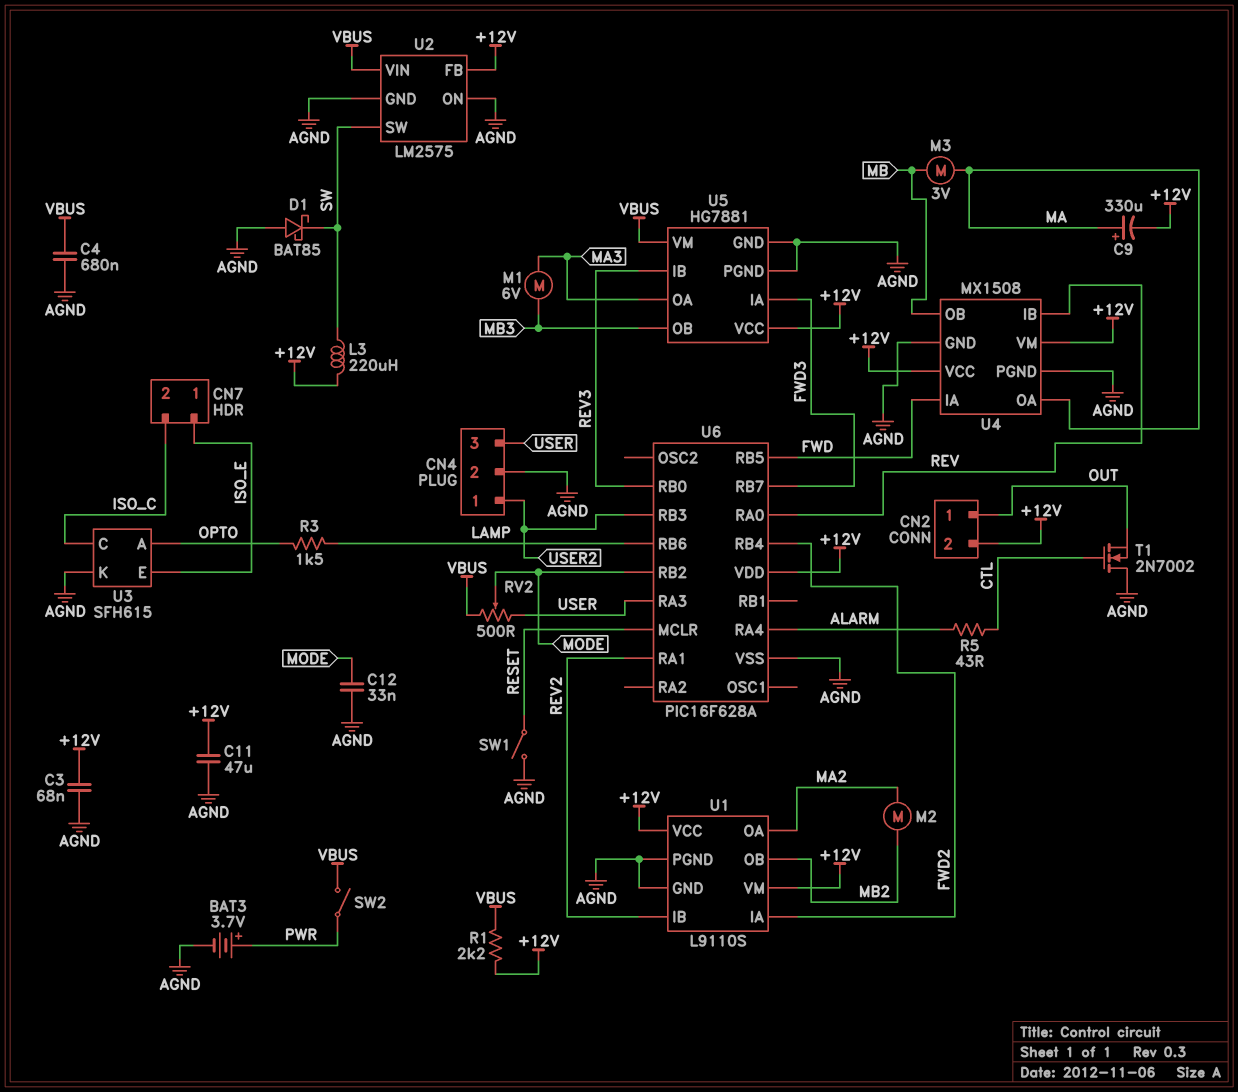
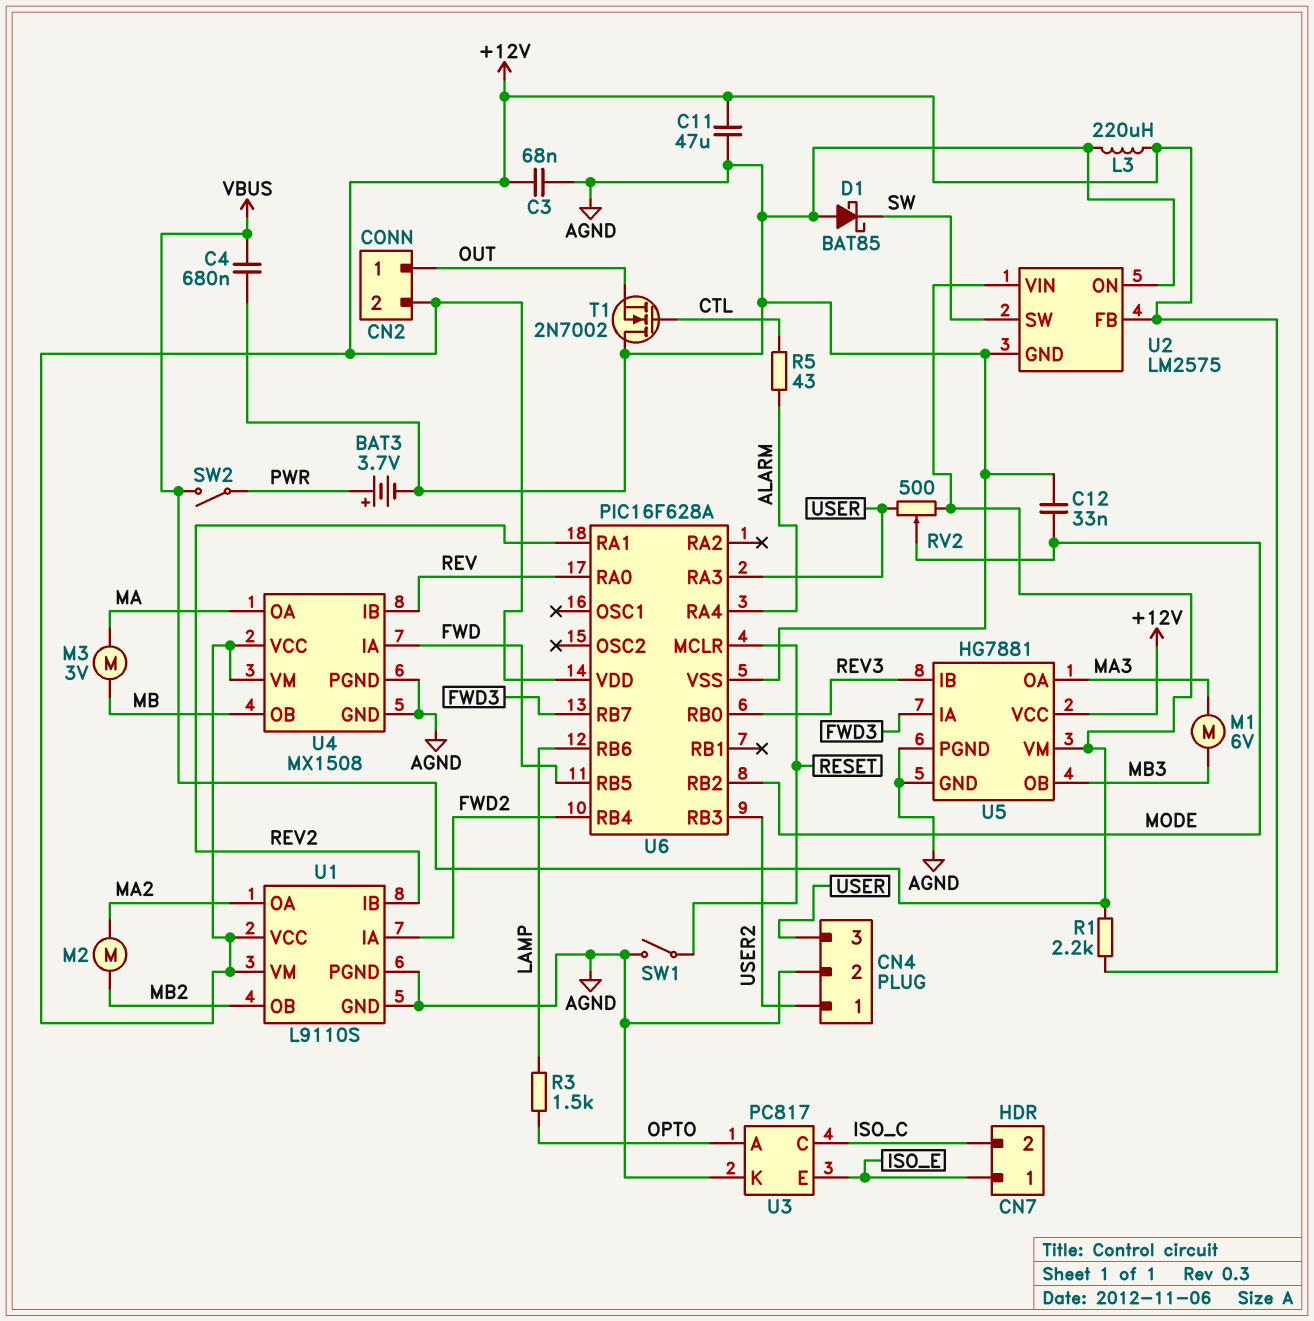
C9: 330uF (plus MA, minus +12V) -> none
L3: 220uH (+12V, SW) -> 220uH (+12V, AGND)
U3: SFH615 -> PC817

